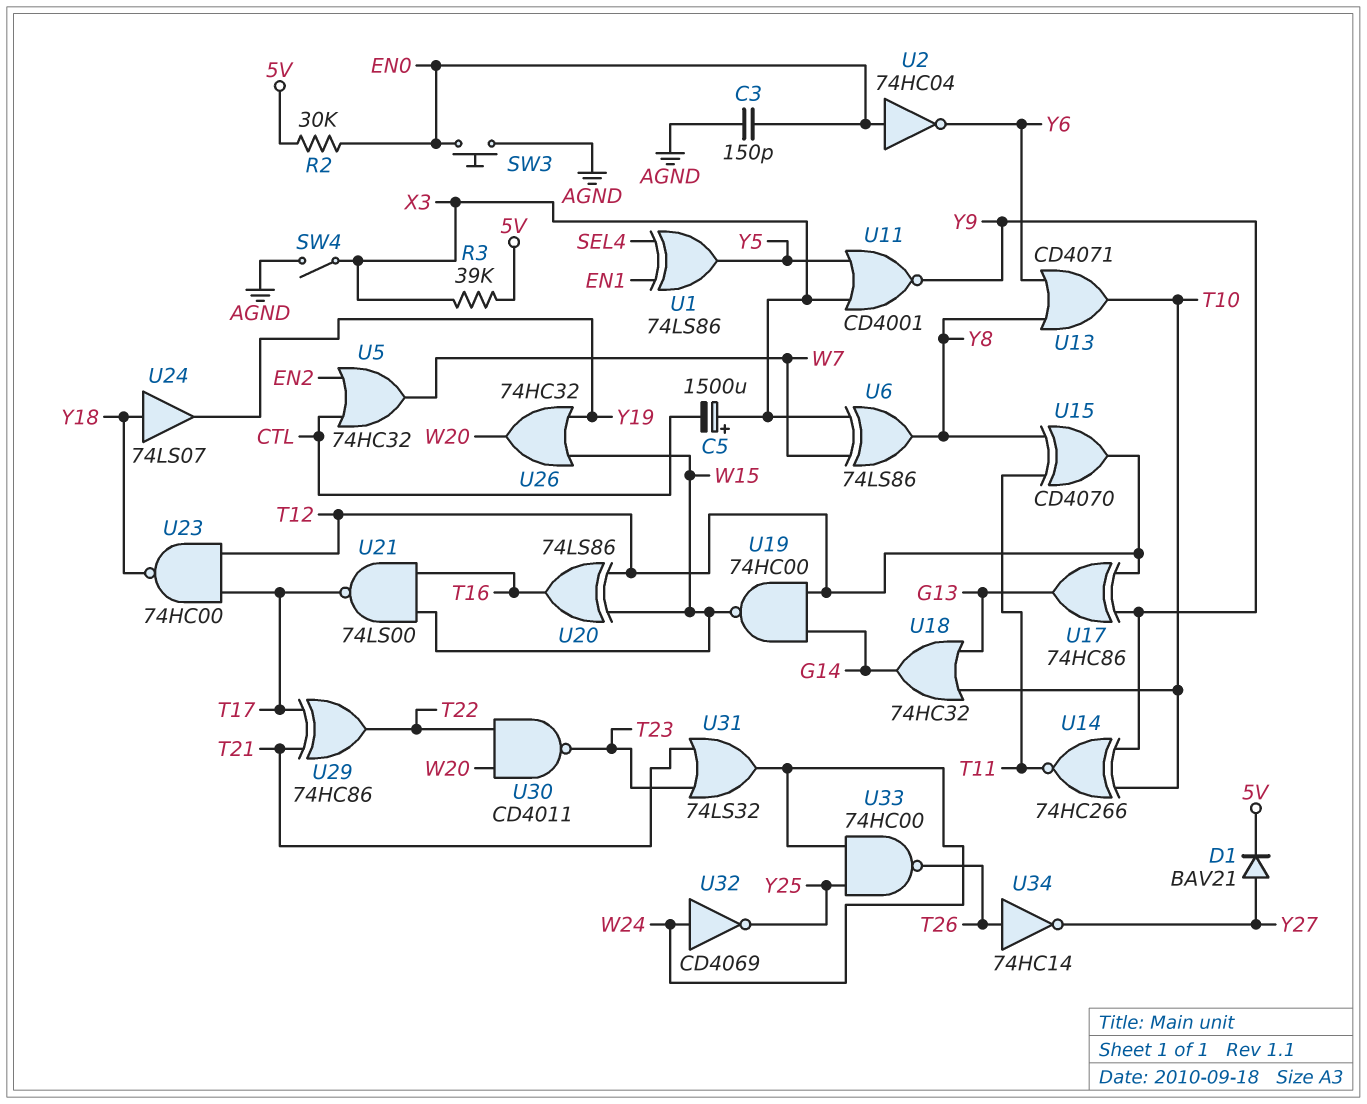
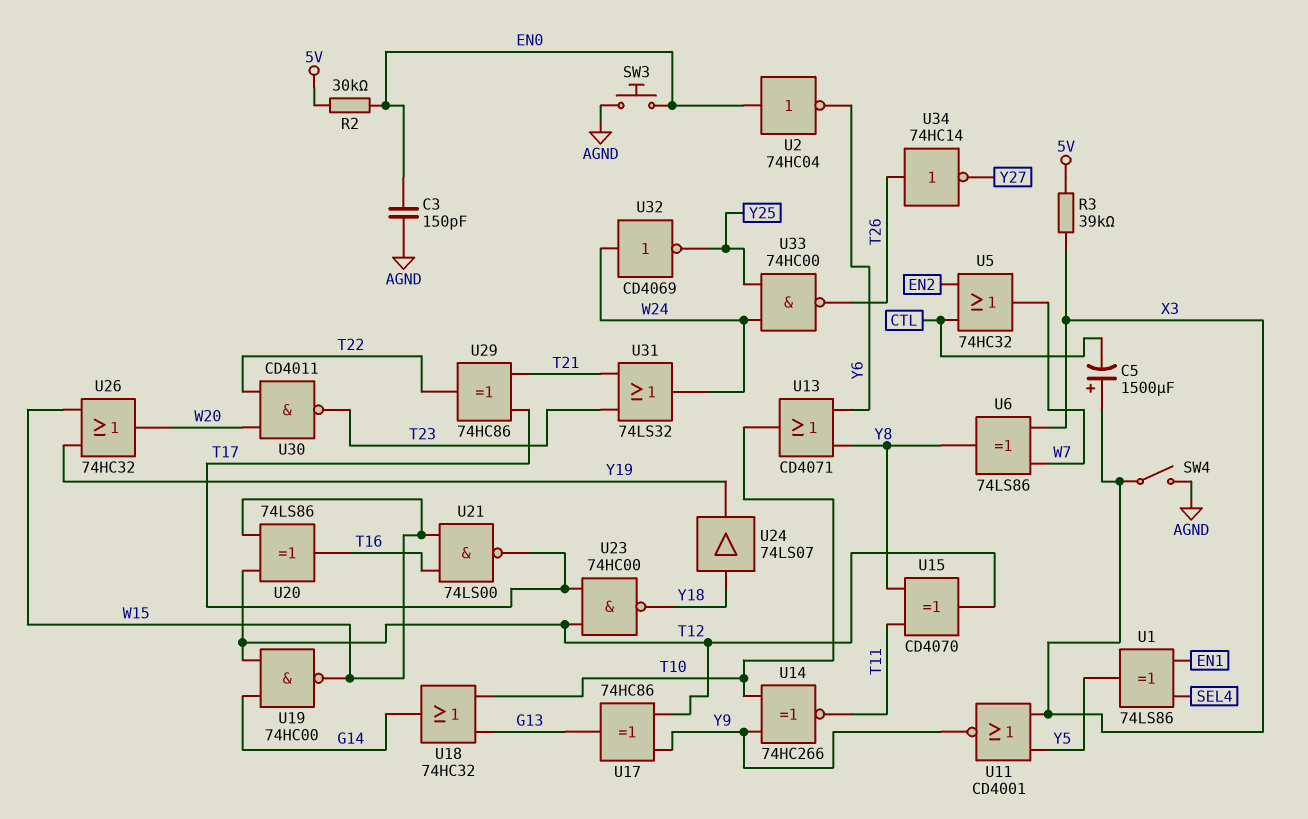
D1: diode BAV21 (A Y27, K 5V) -> none

